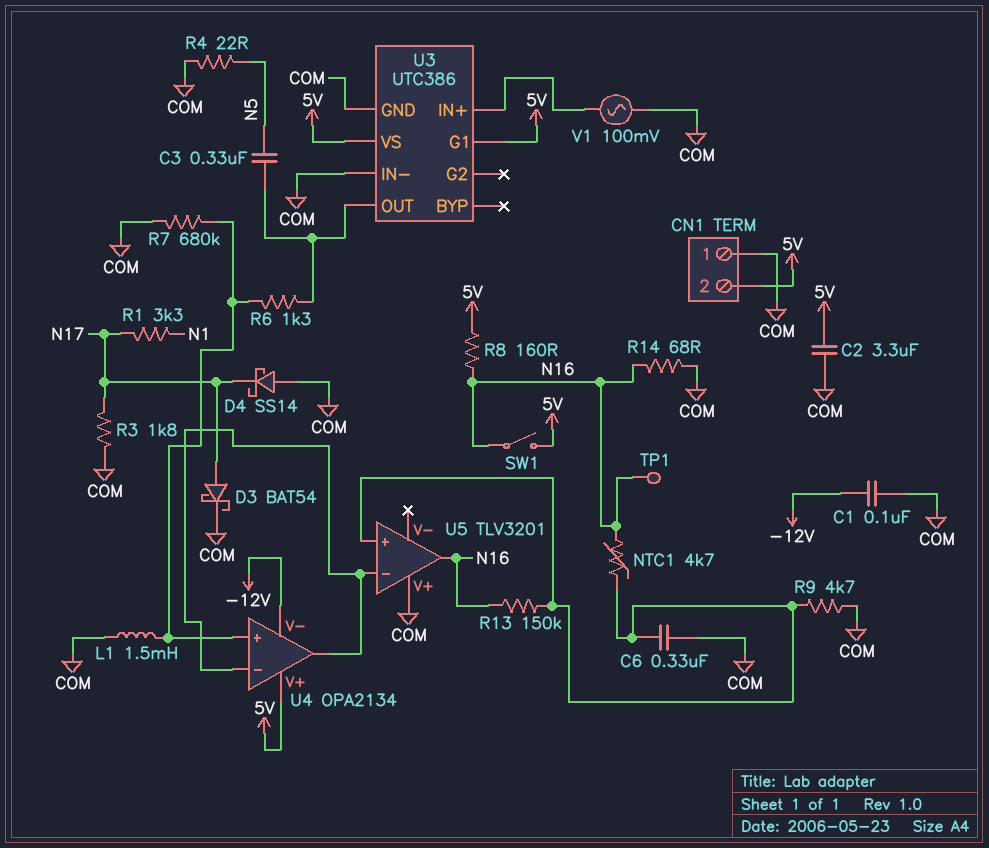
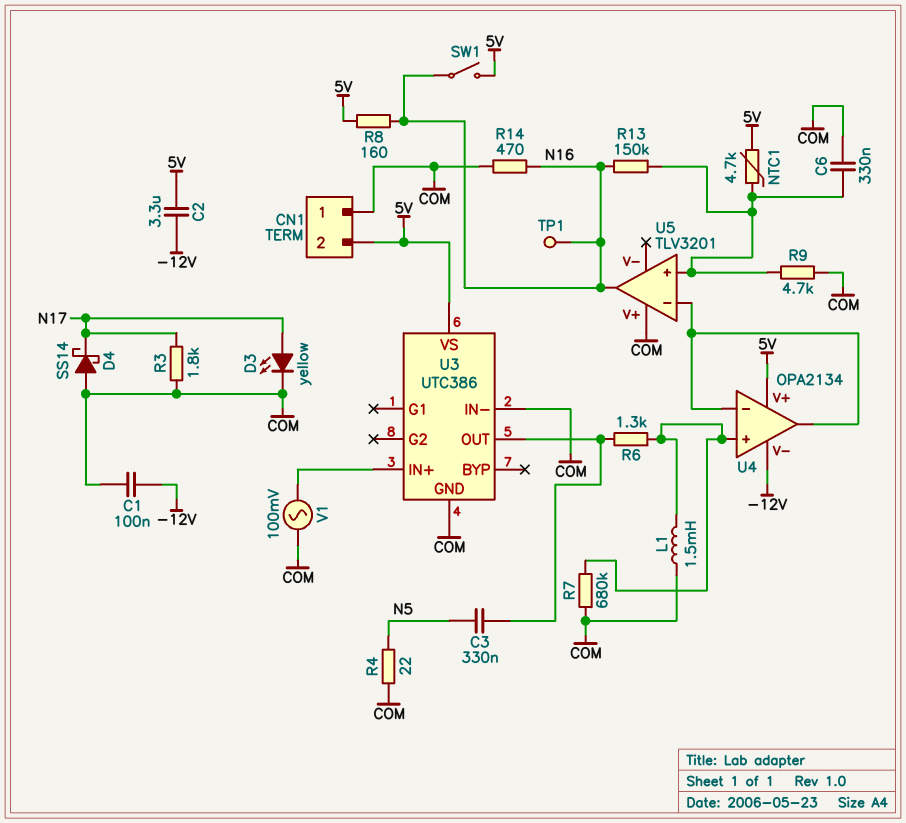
C2: 3.3uF (5V, COM) -> 3.3uF (-12V, 5V)
D3: schottky BAT54 (A N17, K COM) -> LED yellow (A N17, K COM)
NTC1: 4.7k (N16, U5/in+) -> 4.7k (5V, U5/in+)
R1: 3.3k (N1, N17) -> none
R14: 68 (COM, N16) -> 470 (COM, N16)
U3 pin G1: 5V -> none

